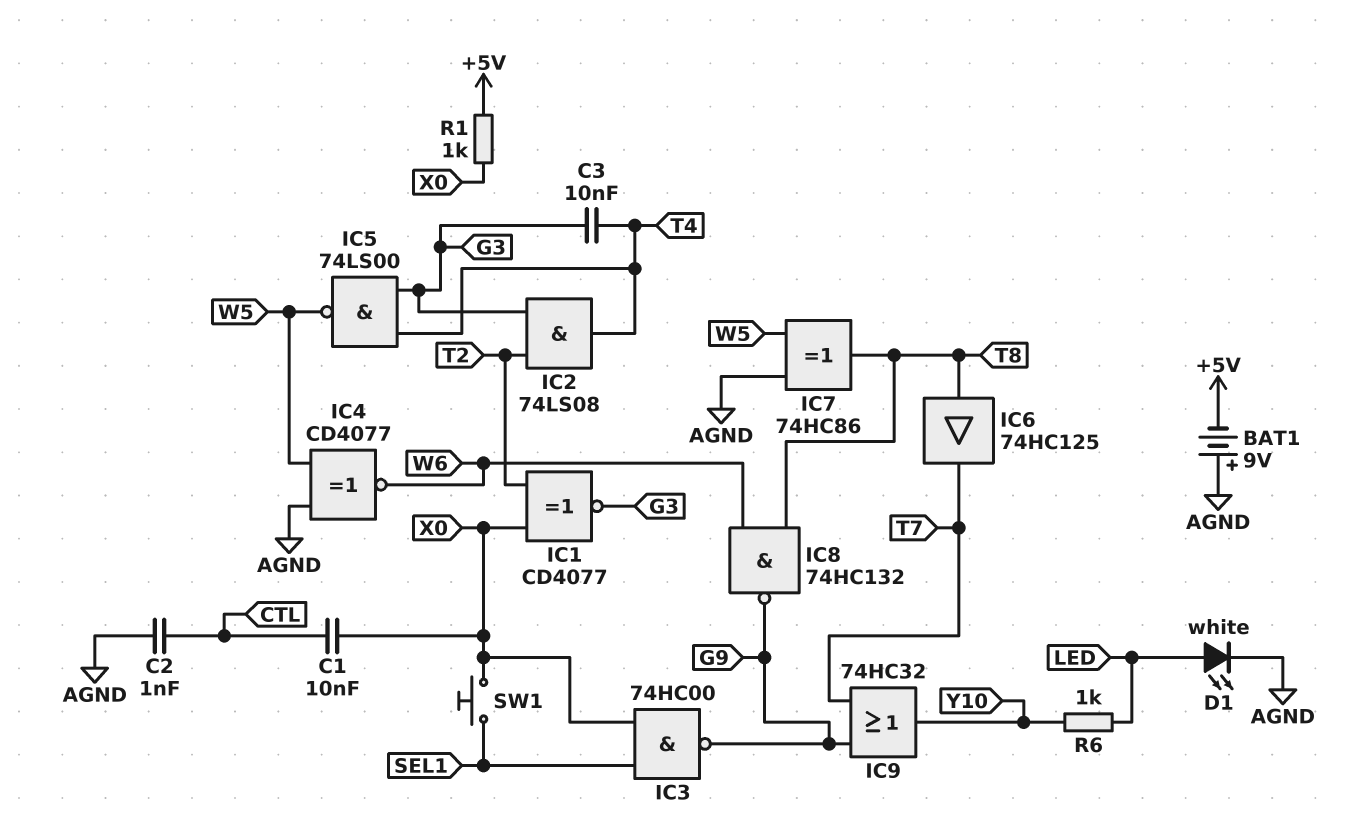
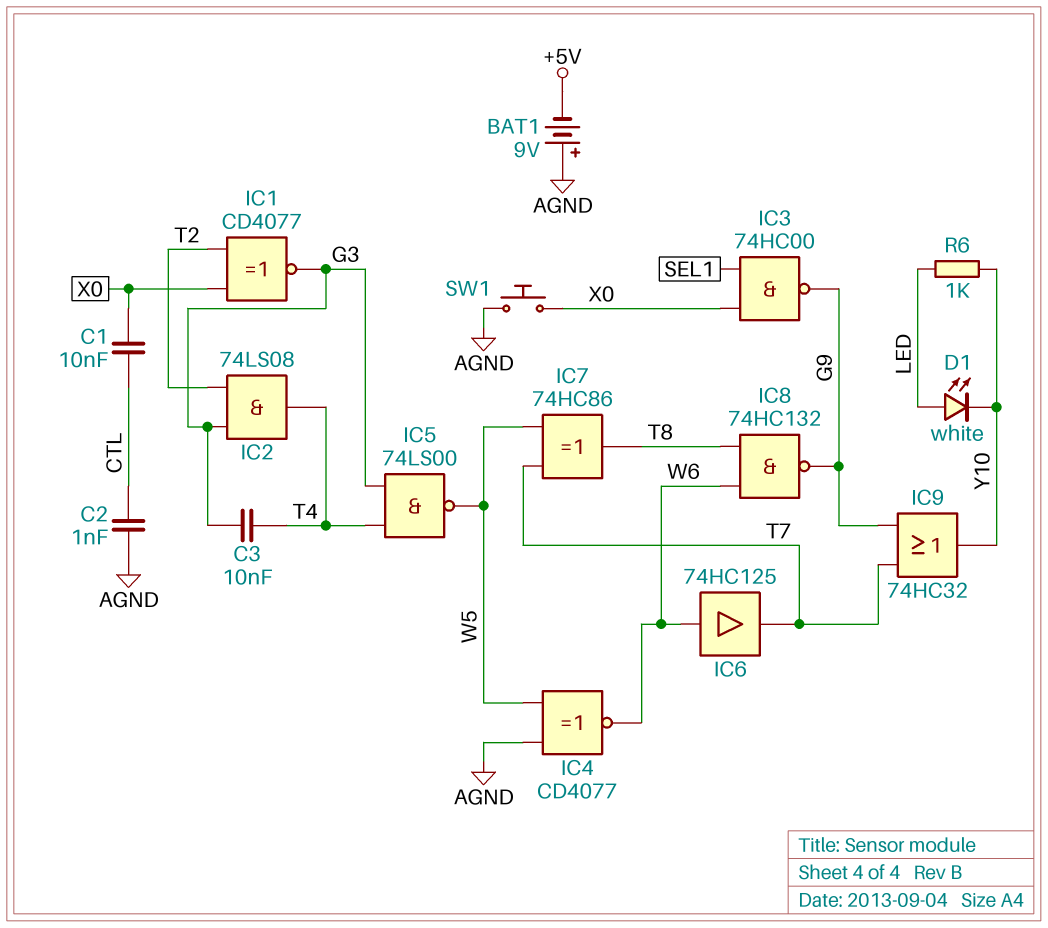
D1: LED white (A LED, K AGND) -> LED white (A LED, K Y10)
IC6: buffer 74HC125 (in T8, out T7) -> buffer 74HC125 (in W6, out T7)
IC7: XOR 74HC86 (in AGND, in W5, out T8) -> XOR 74HC86 (in T7, in W5, out T8)
R1: 1k (+5V, X0) -> none
SW1: button (SEL1, X0) -> button (AGND, X0)

